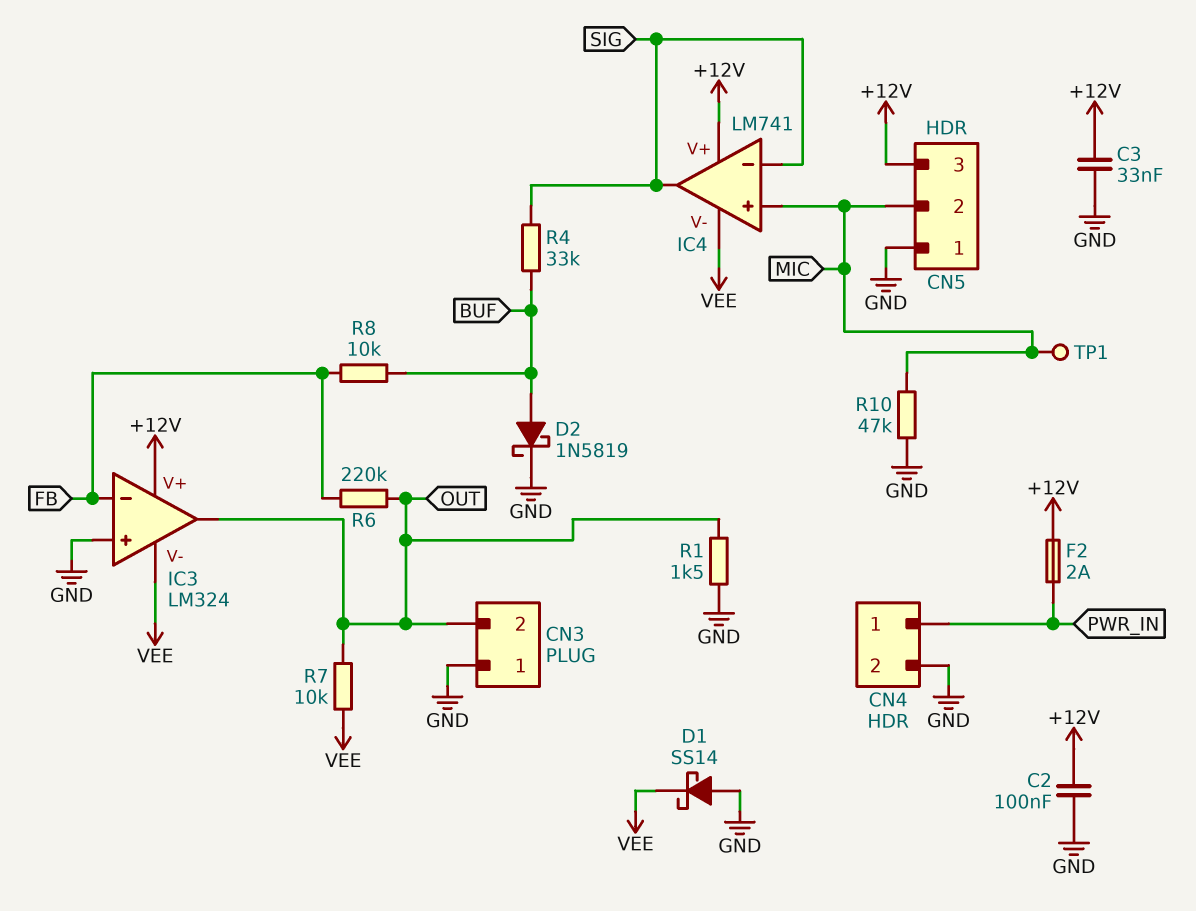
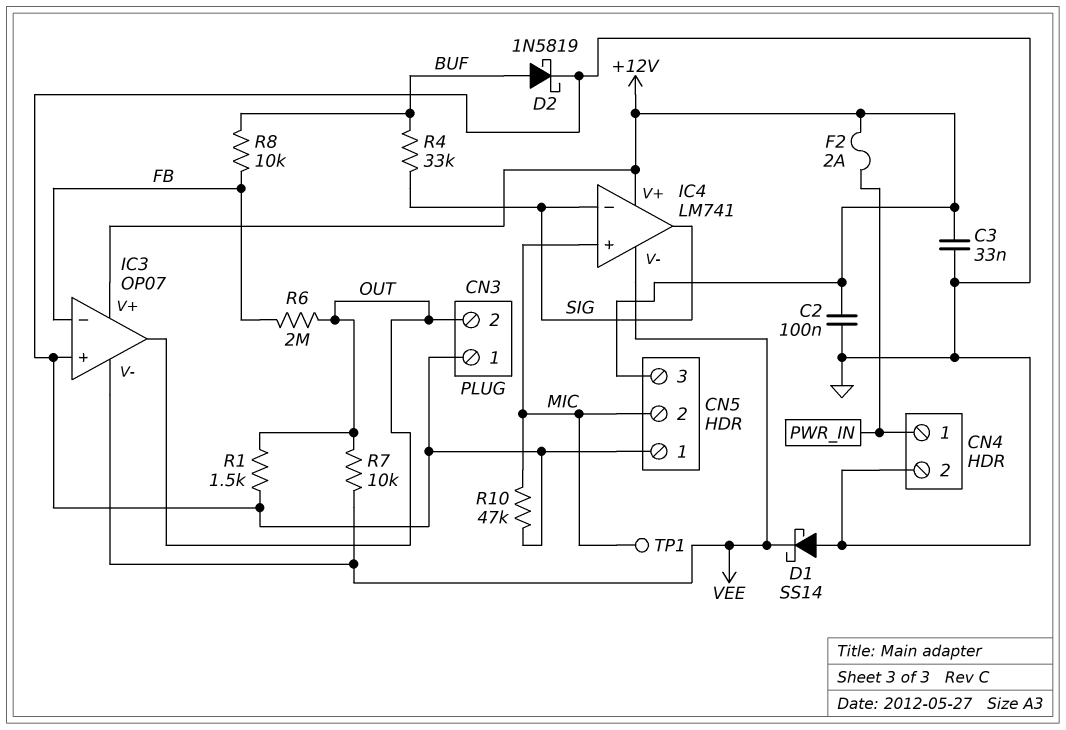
IC3: LM324 -> OP07
R6: 220k (FB, OUT) -> 2M (FB, OUT)

